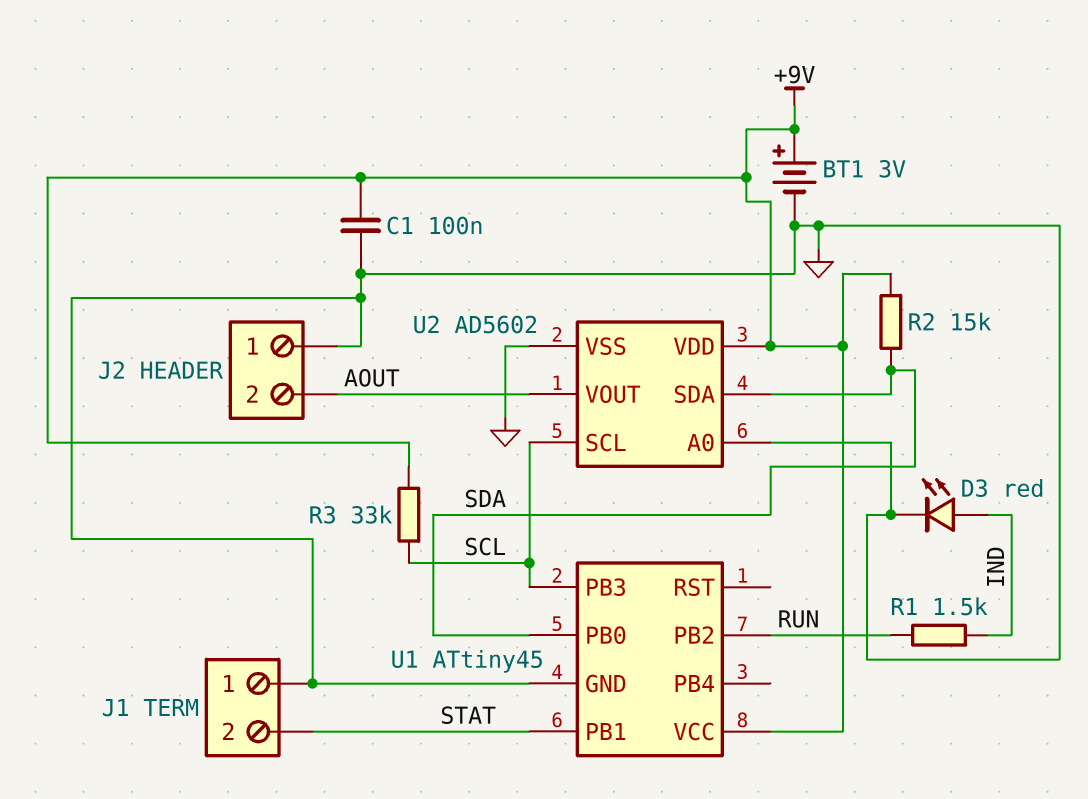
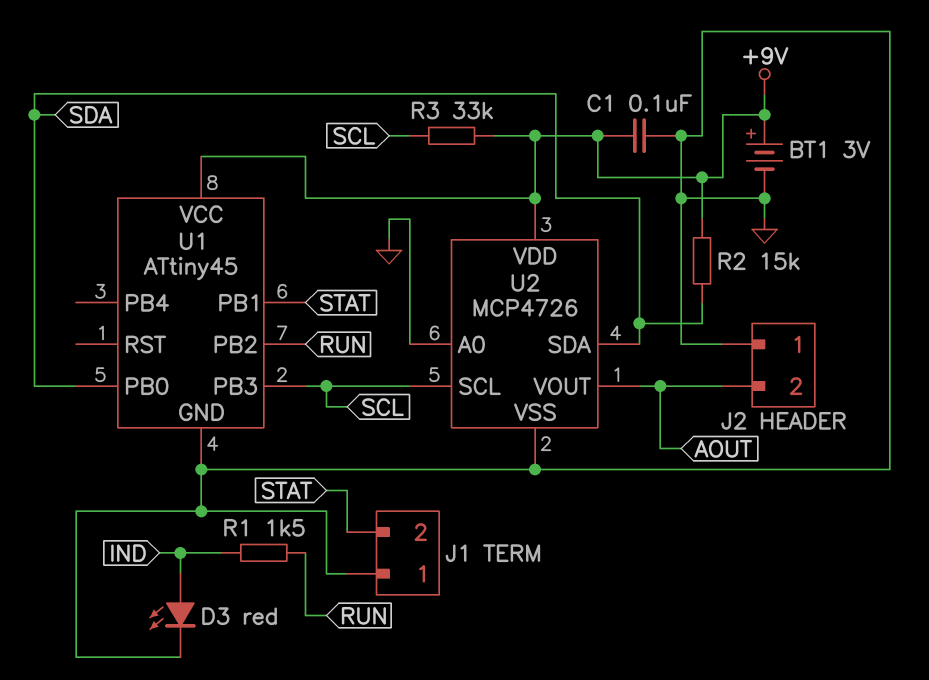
U2: AD5602 -> MCP4726

